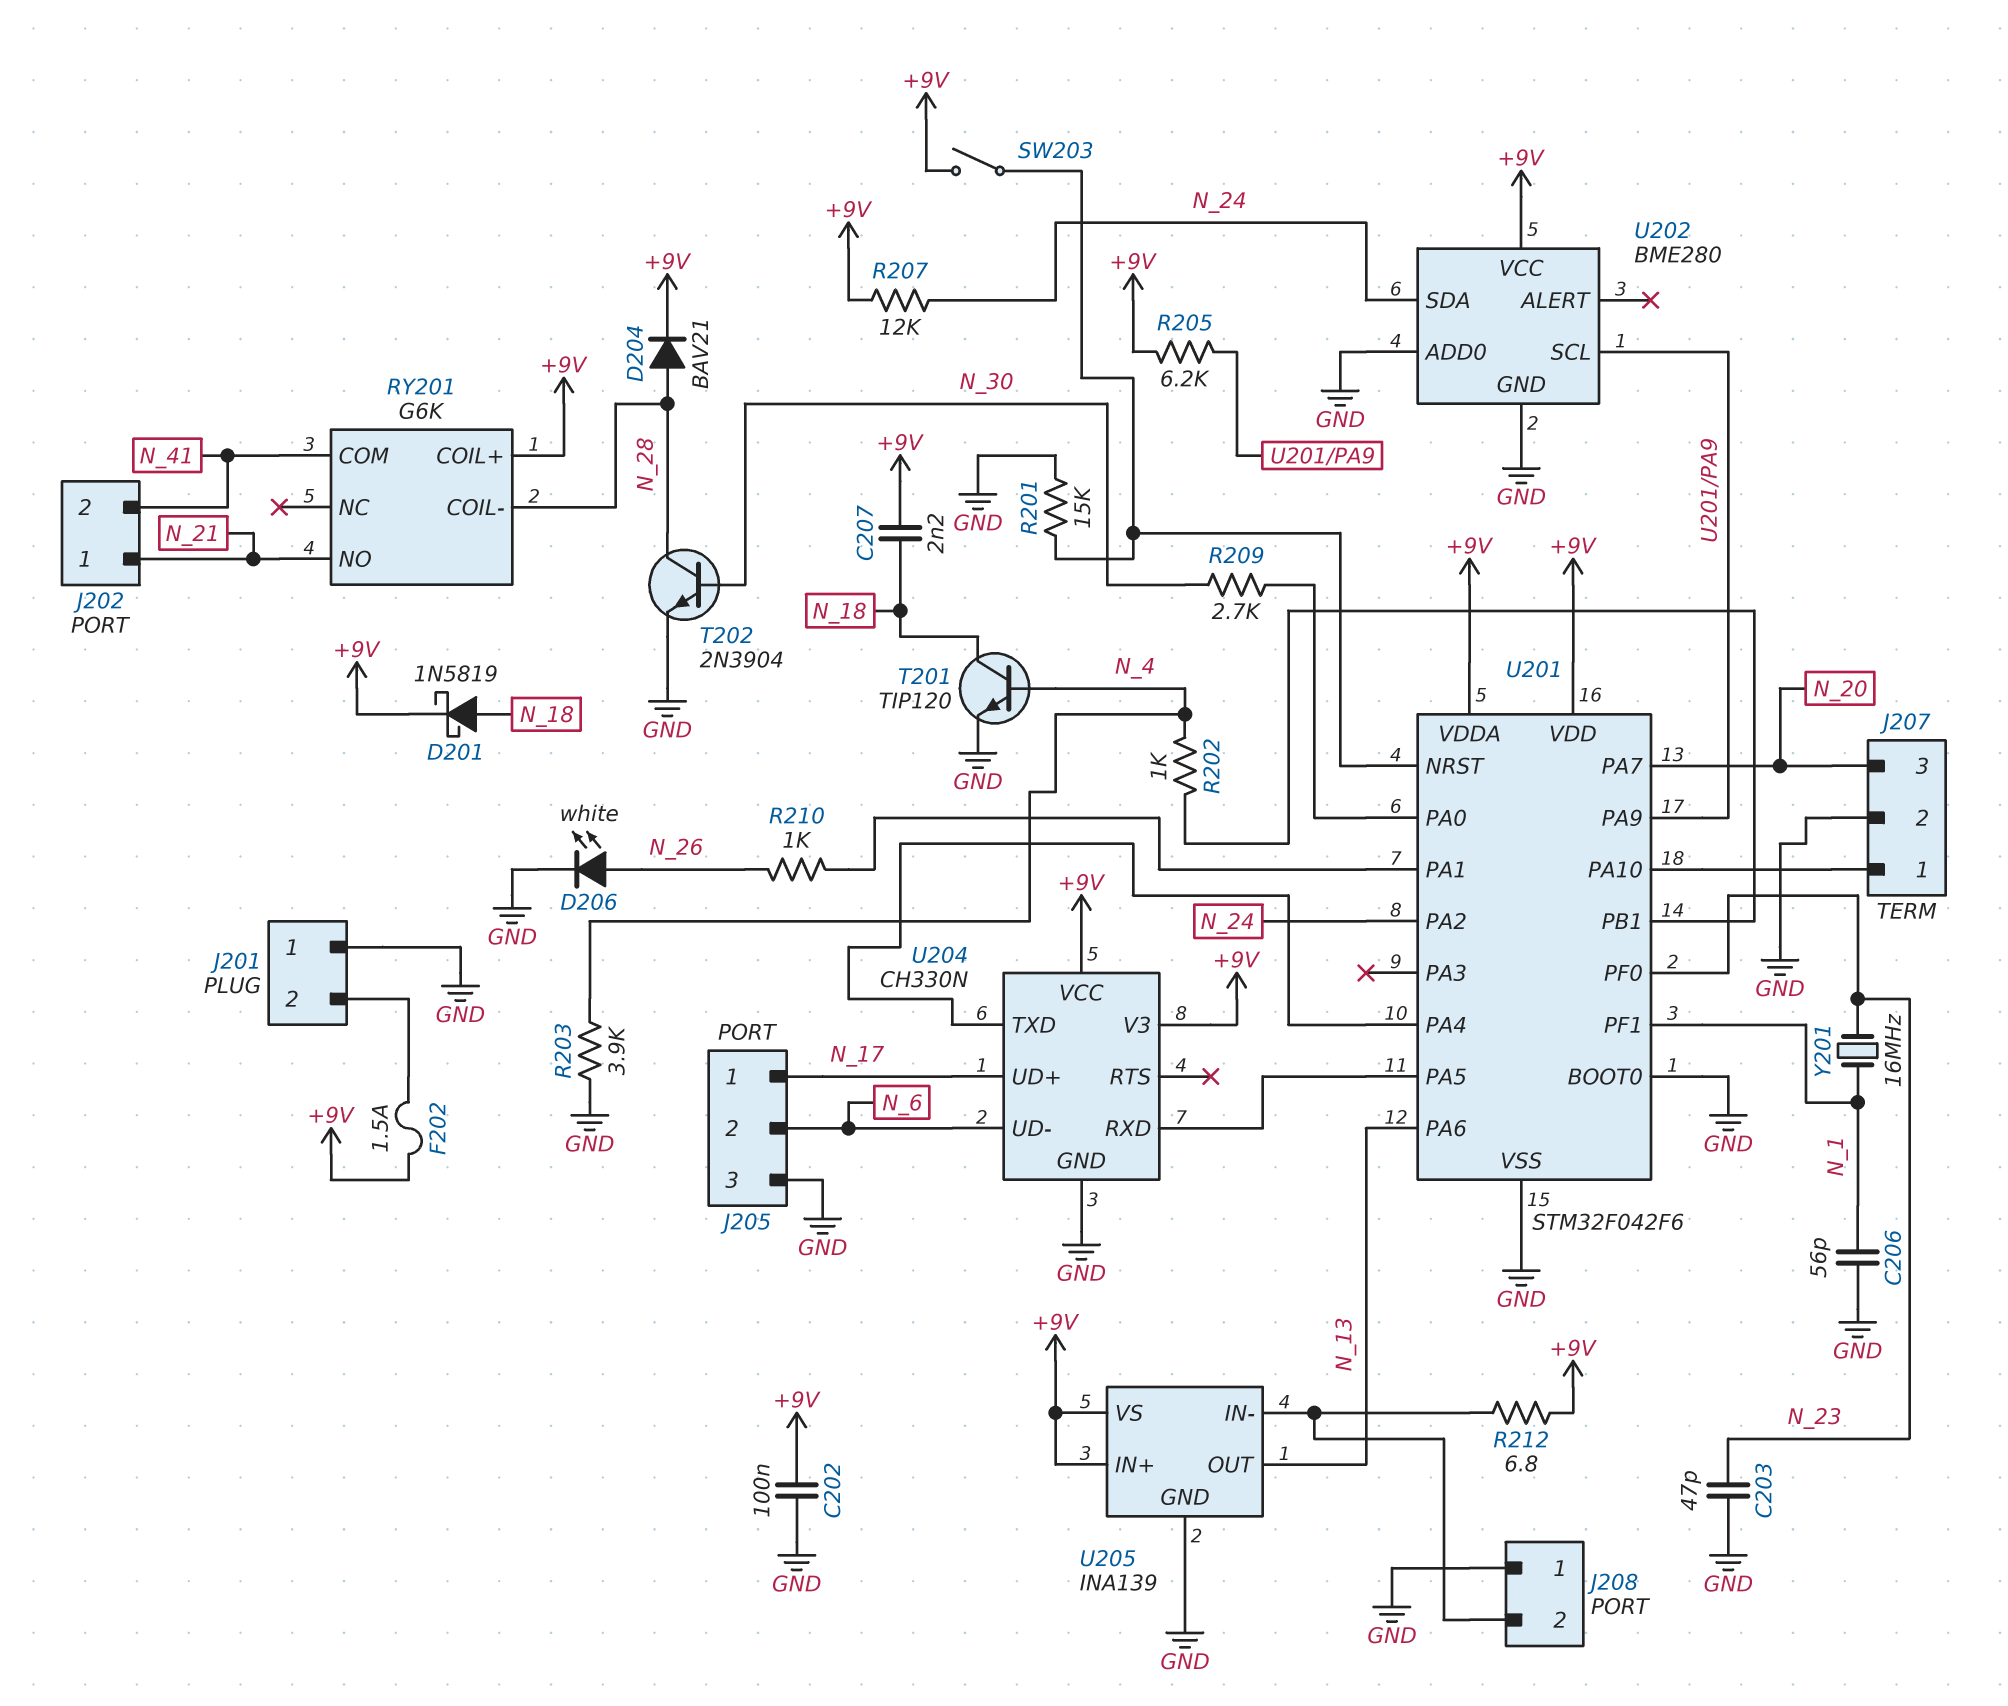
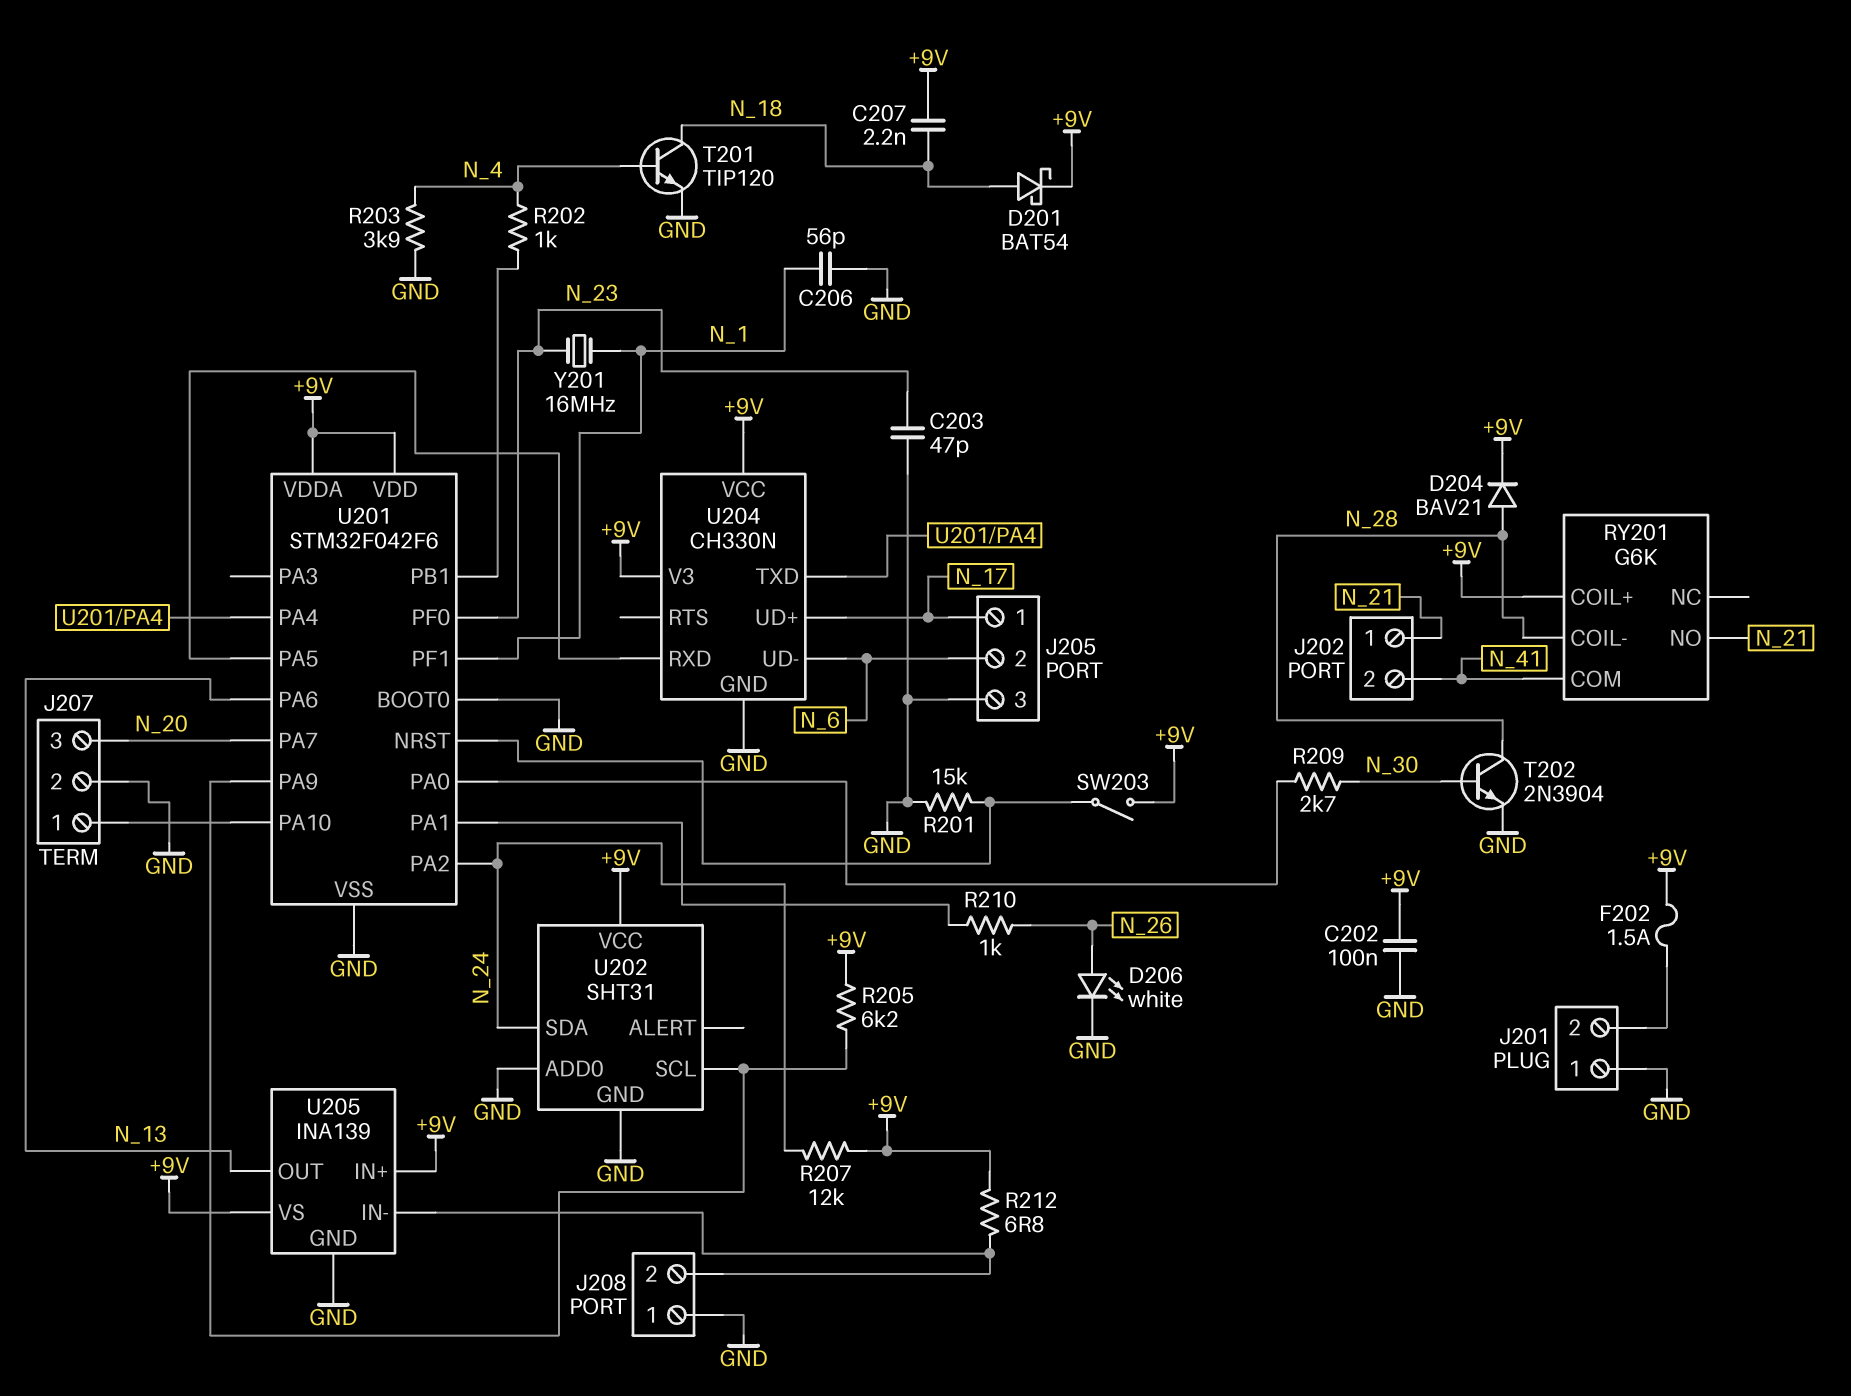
D201: schottky 1N5819 (A N_18, K +9V) -> schottky BAT54 (A N_18, K +9V)
U202: BME280 -> SHT31

